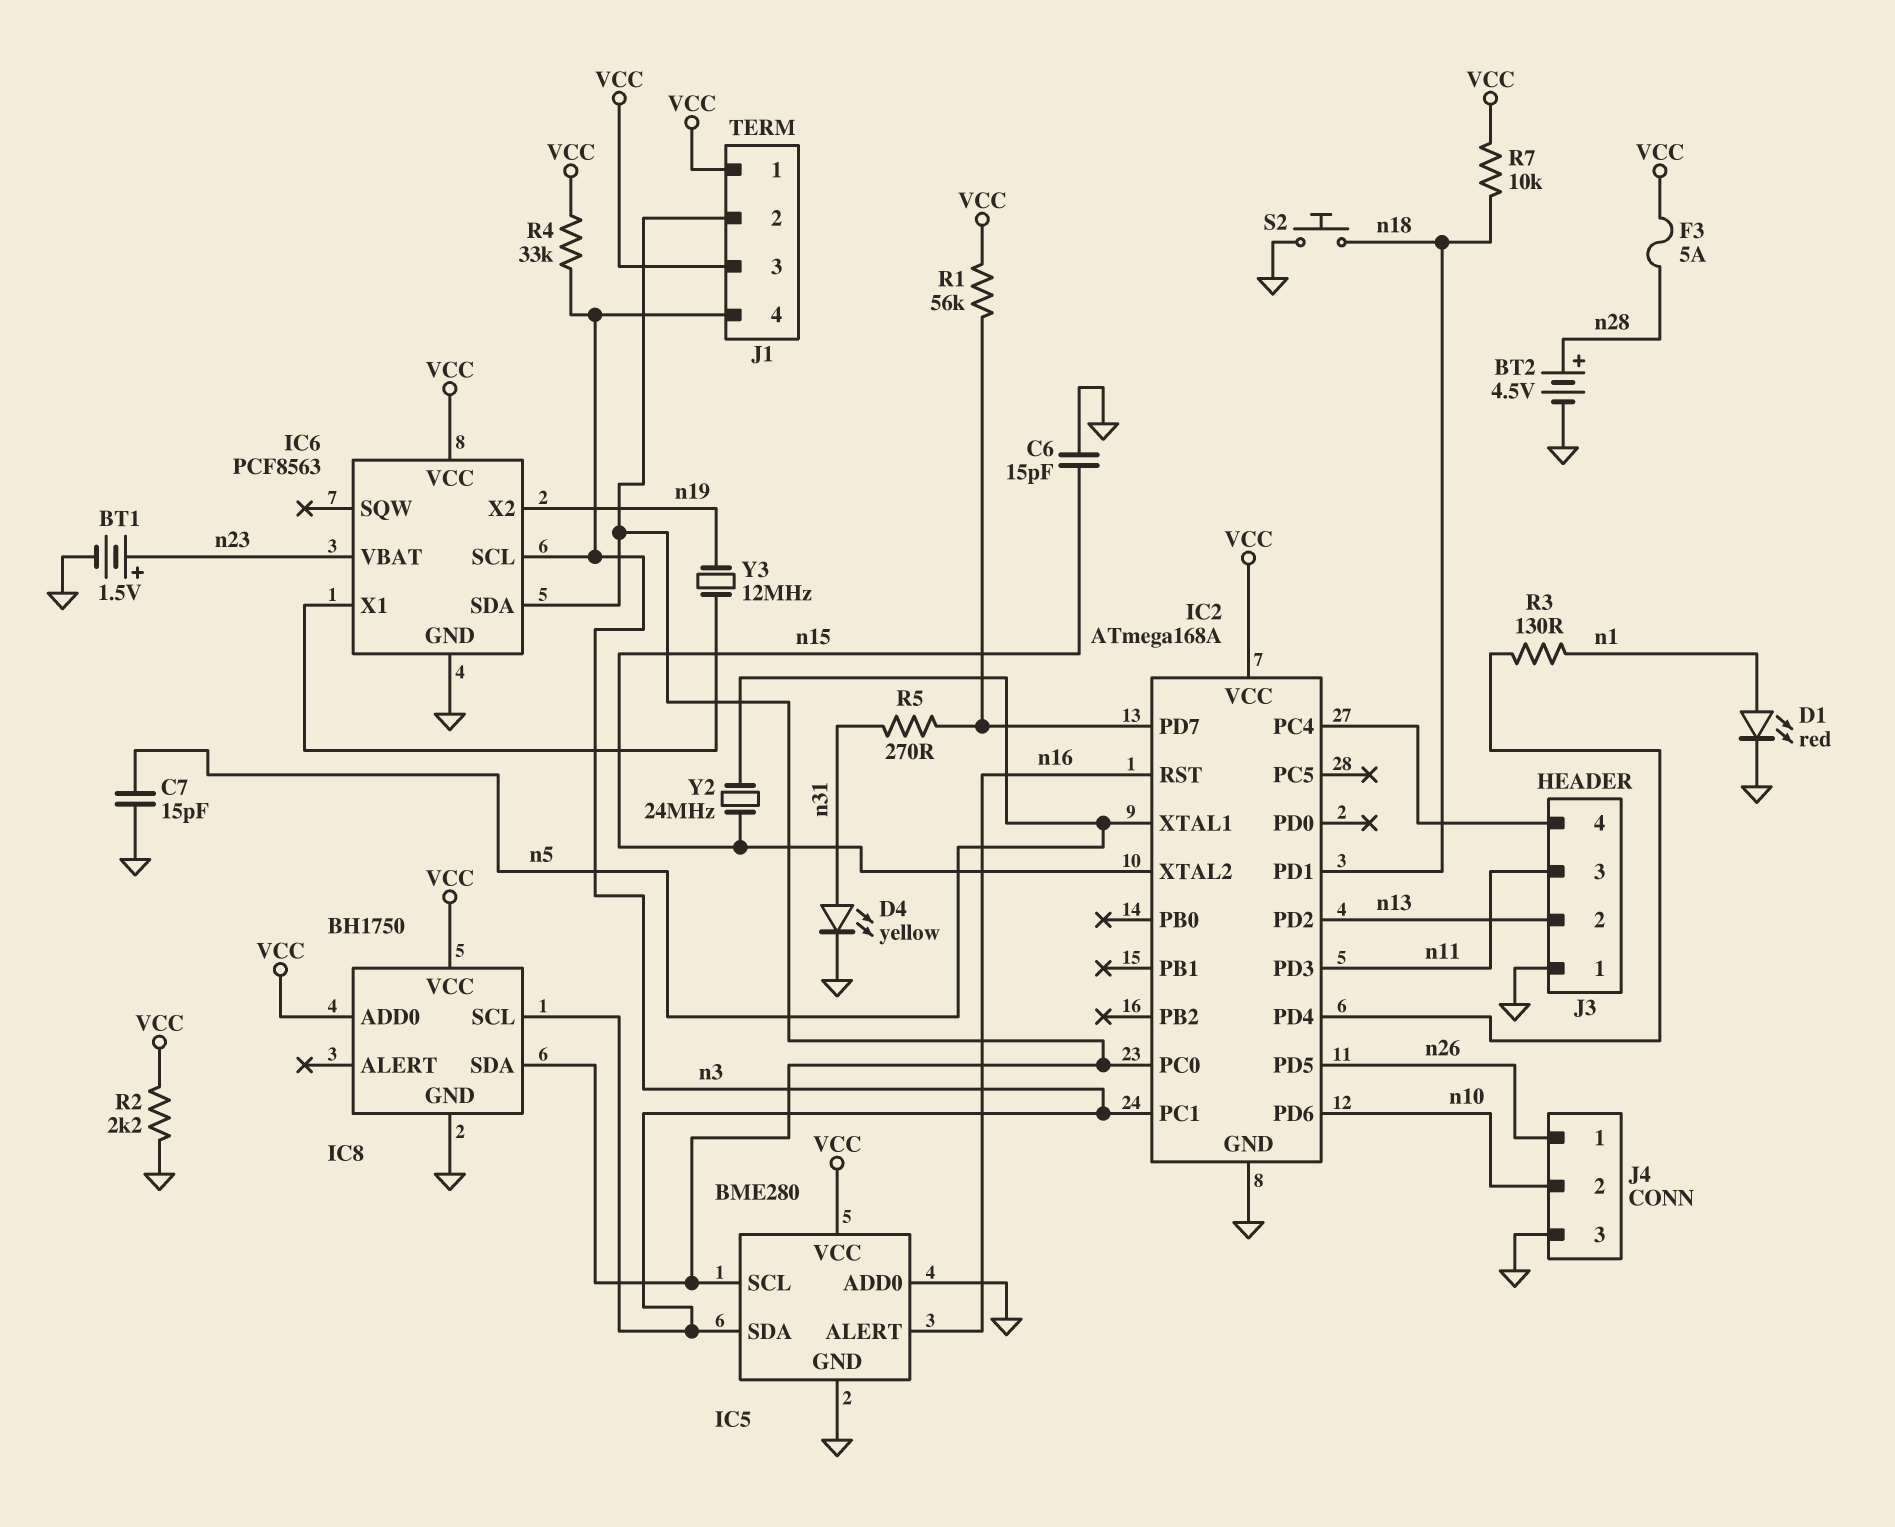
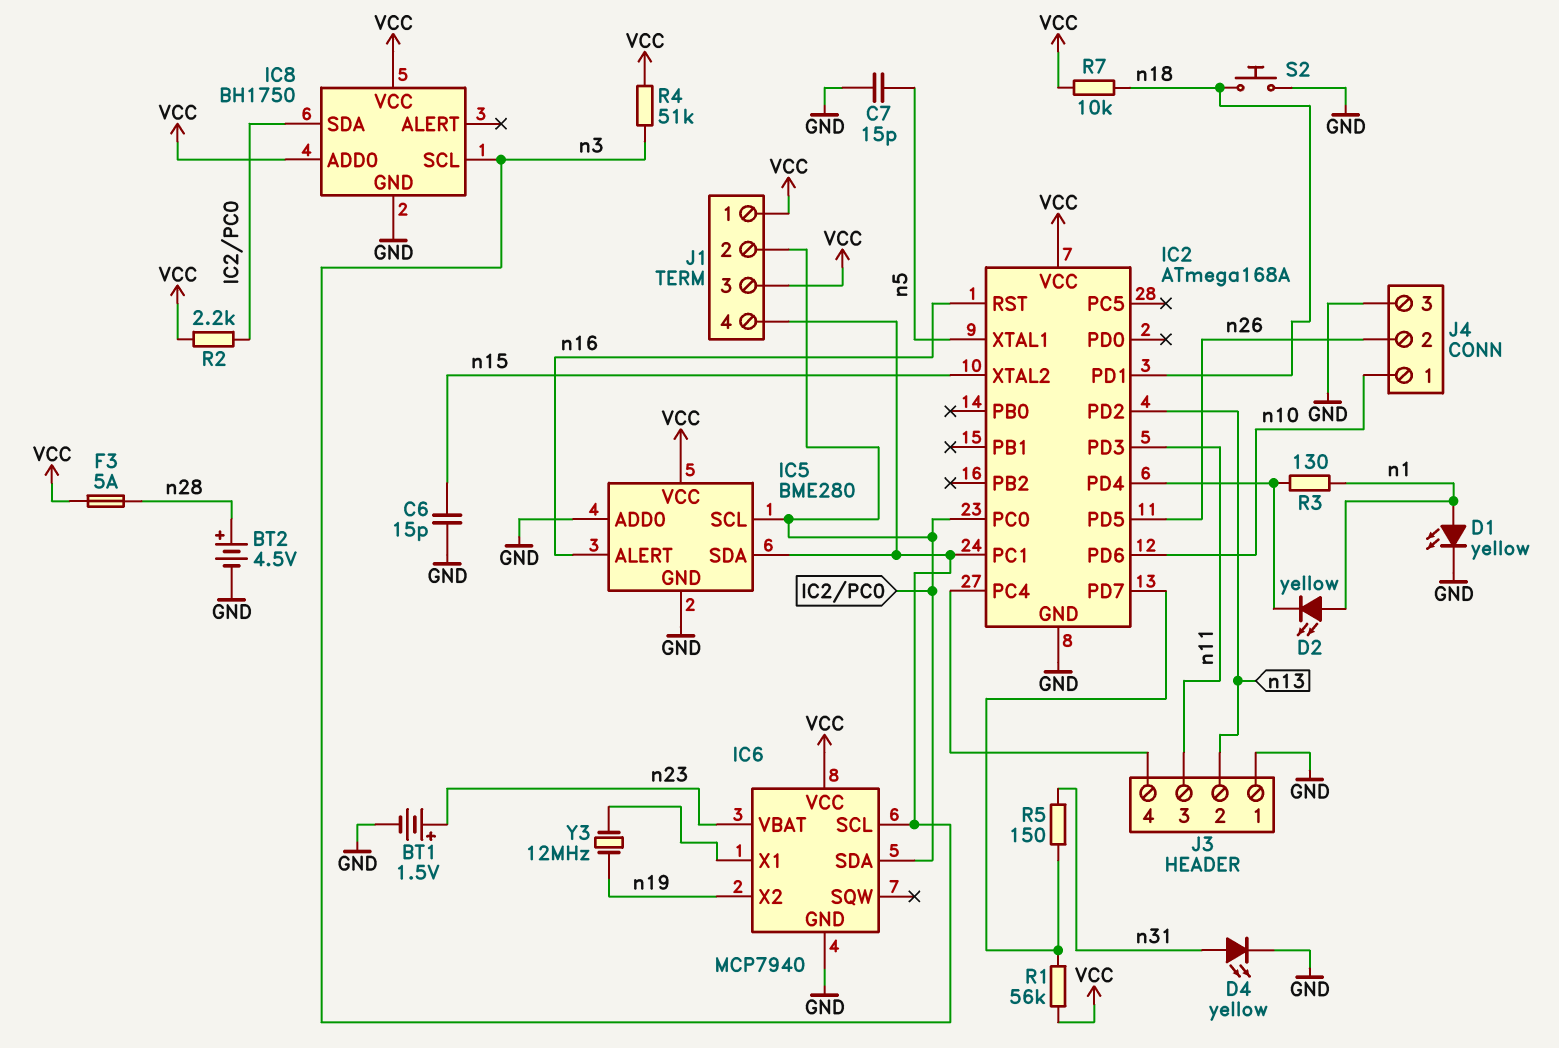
D1: LED red (A n1, K GND) -> LED yellow (A n1, K GND)
D2: none -> LED yellow (A n1, K IC2/PD4)
IC6: PCF8563 -> MCP7940
J4 pin 1: n26 -> n10
J4 pin 2: n10 -> n26
R2: 2.2k (GND, VCC) -> 2.2k (IC2/PC0, VCC)
R4: 33k (VCC, n3) -> 51k (VCC, n3)
R5: 270 (IC2/PD7, n31) -> 150 (IC2/PD7, n31)
Y2: 24MHz (n5, n15) -> none

